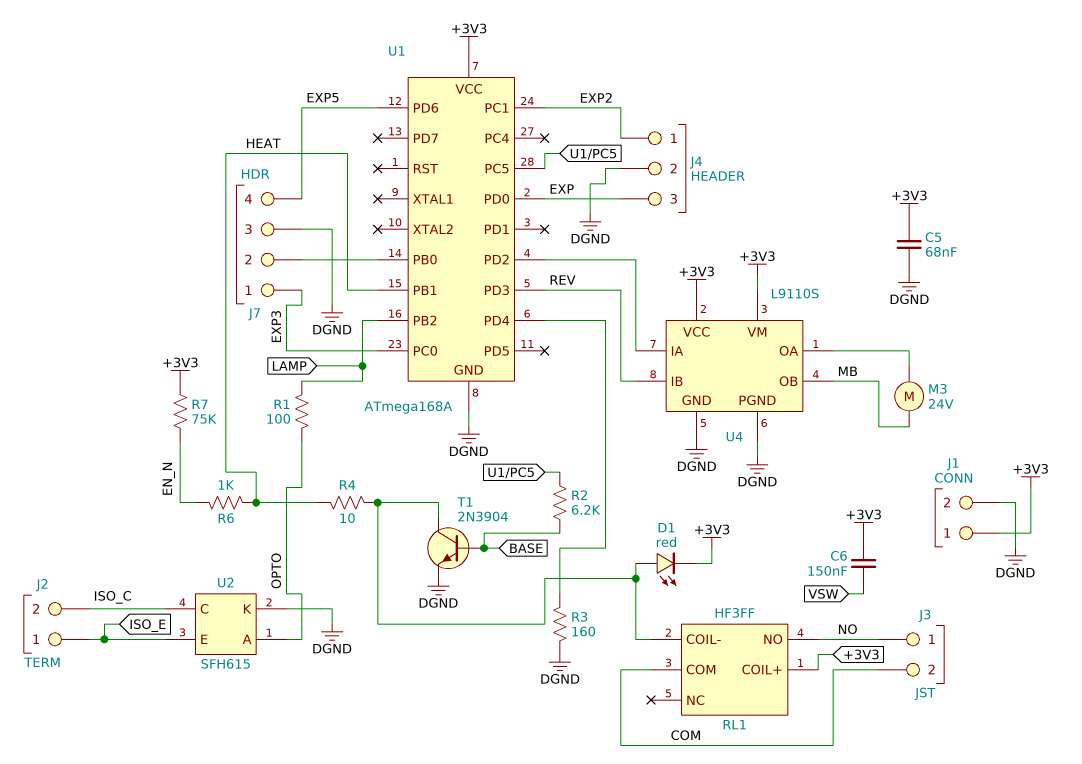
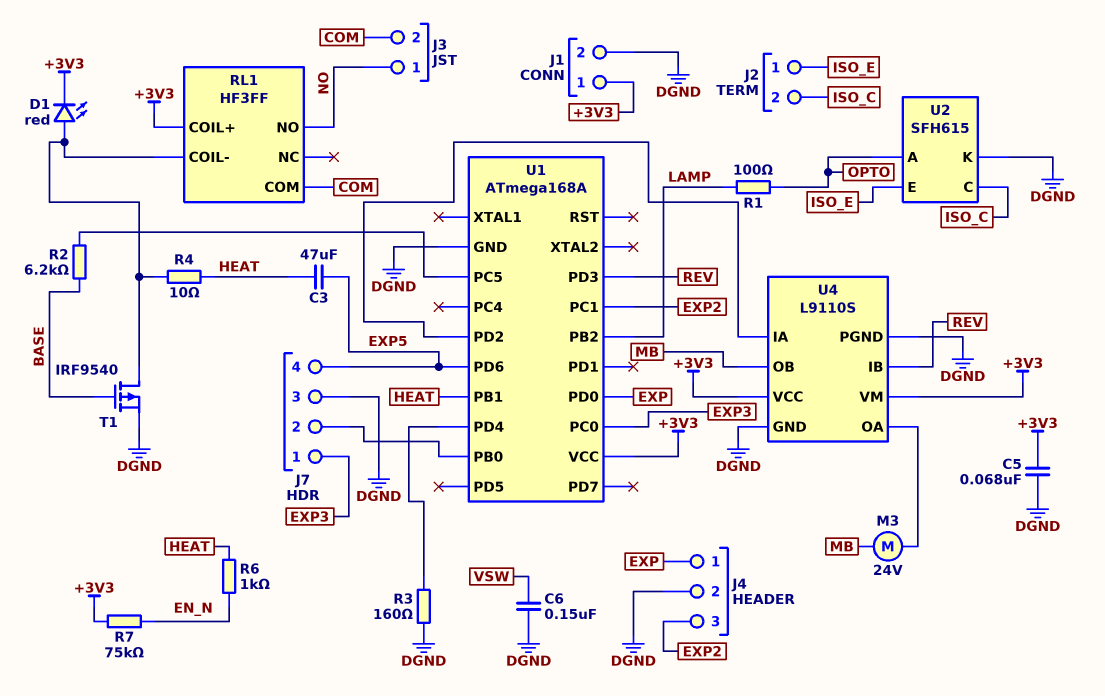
C3: none -> 47uF (EXP5, HEAT)
C6: 150nF (+3V3, VSW) -> 150nF (DGND, VSW)
J4 pin 1: EXP2 -> EXP
J4 pin 3: EXP -> EXP2
T1: NPN 2N3904 (B BASE, C RL1/COIL-, E DGND) -> PMOS IRF9540 (G BASE, D RL1/COIL-, S DGND)

